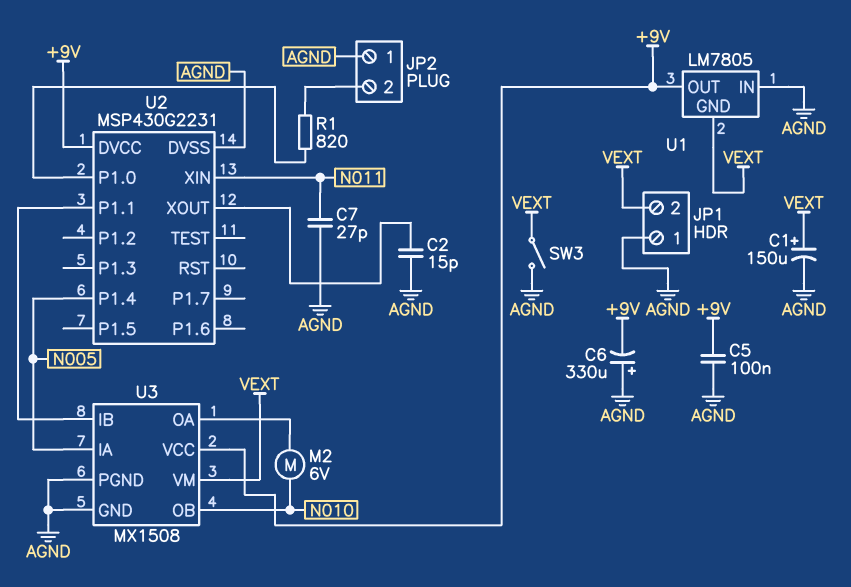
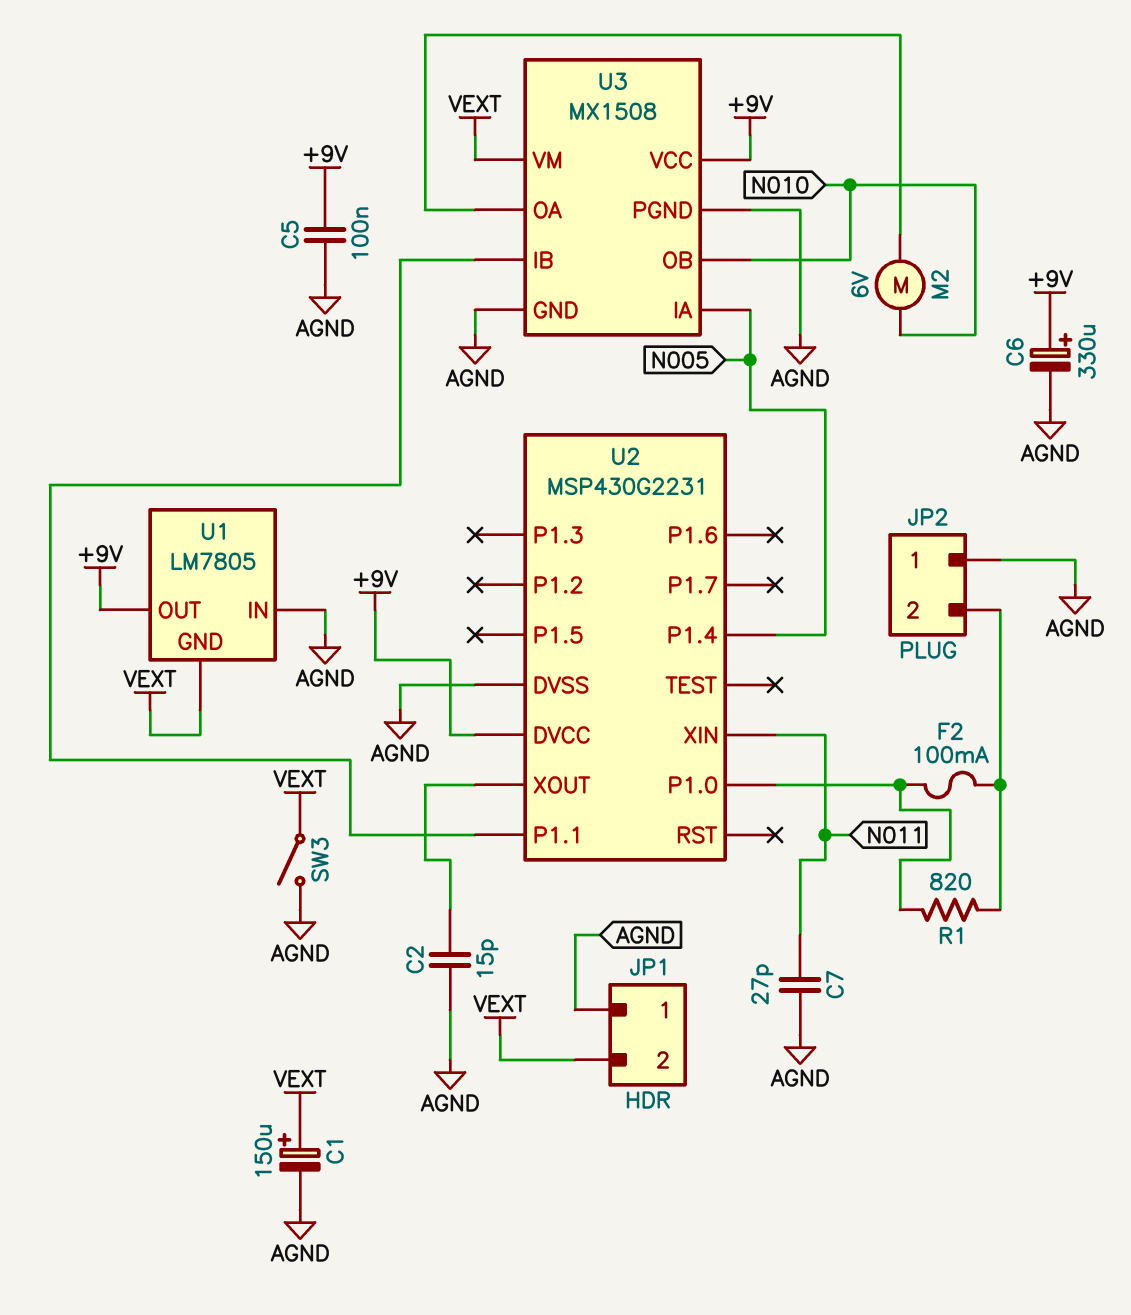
C6: 330uF (plus AGND, minus +9V) -> 330uF (plus +9V, minus AGND)
F2: none -> 100mA (JP2/2, U2/P1.0)

